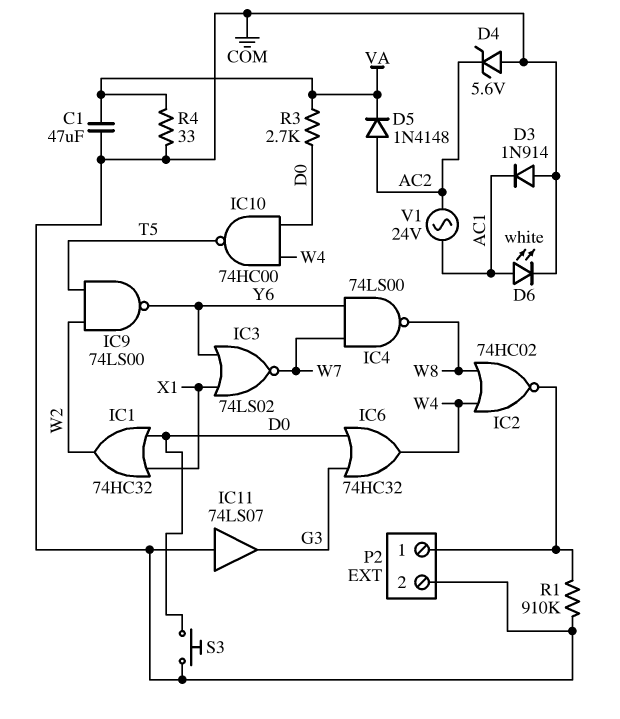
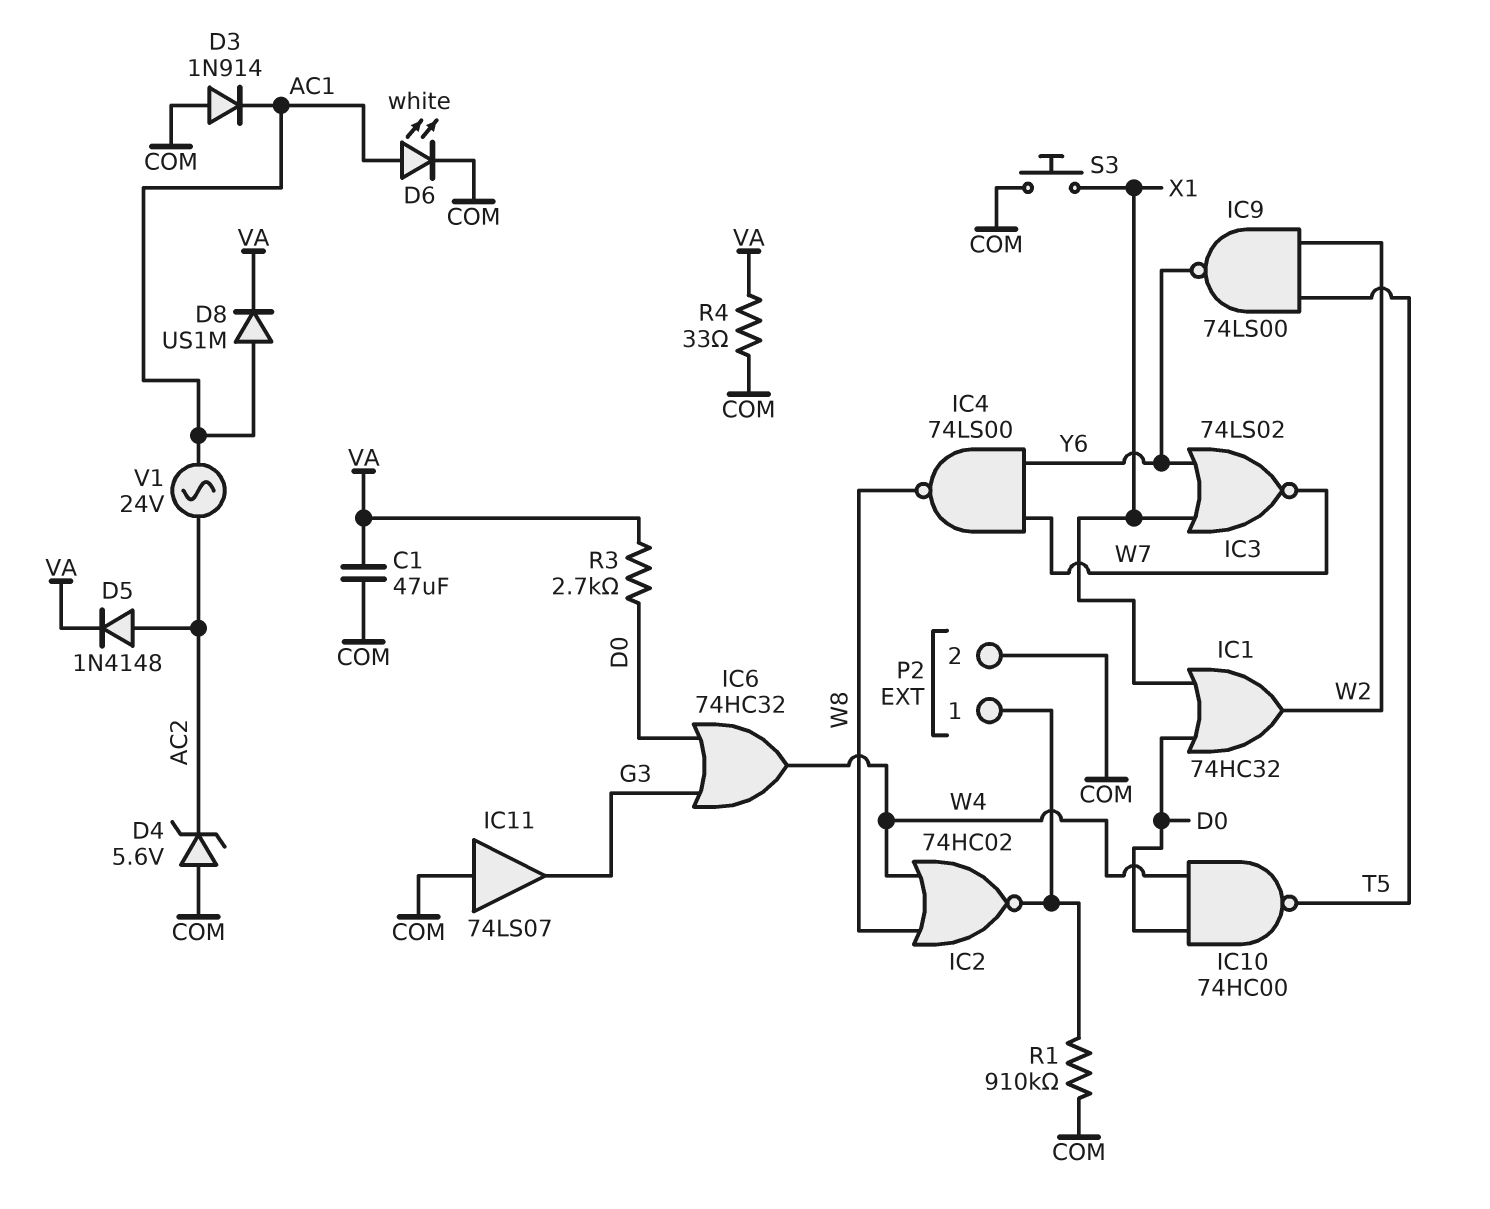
D8: none -> diode US1M (A AC1, K VA)
S3: button (COM, D0) -> button (COM, X1)

